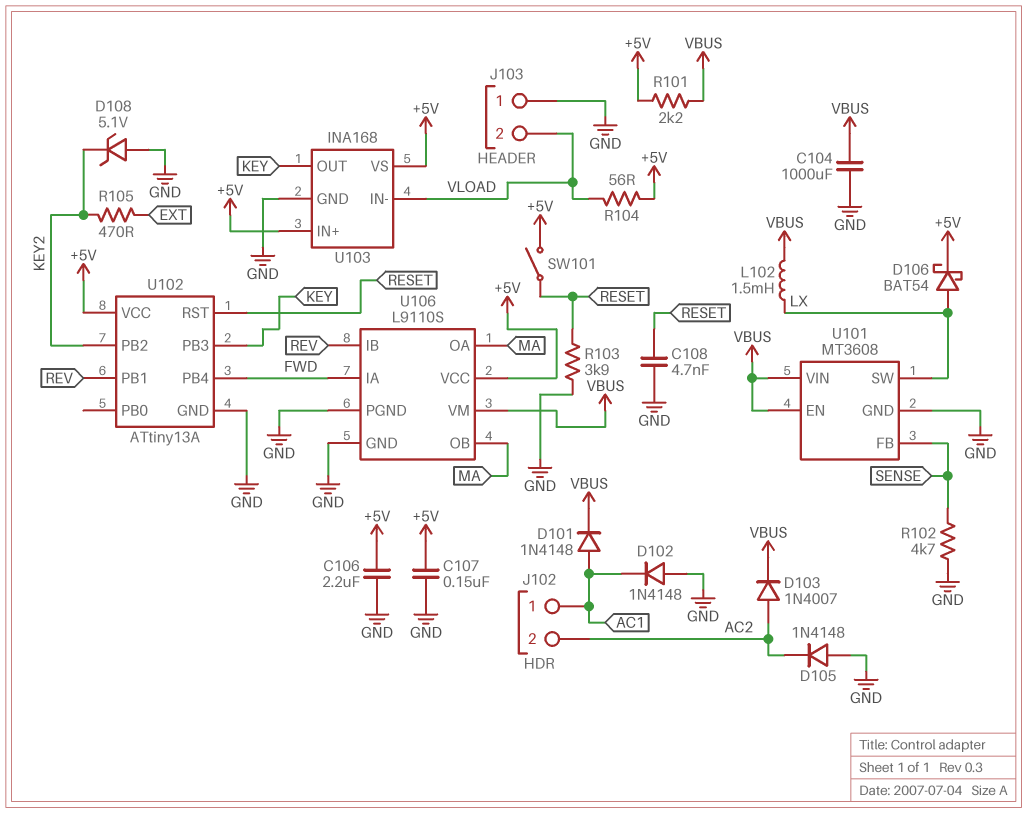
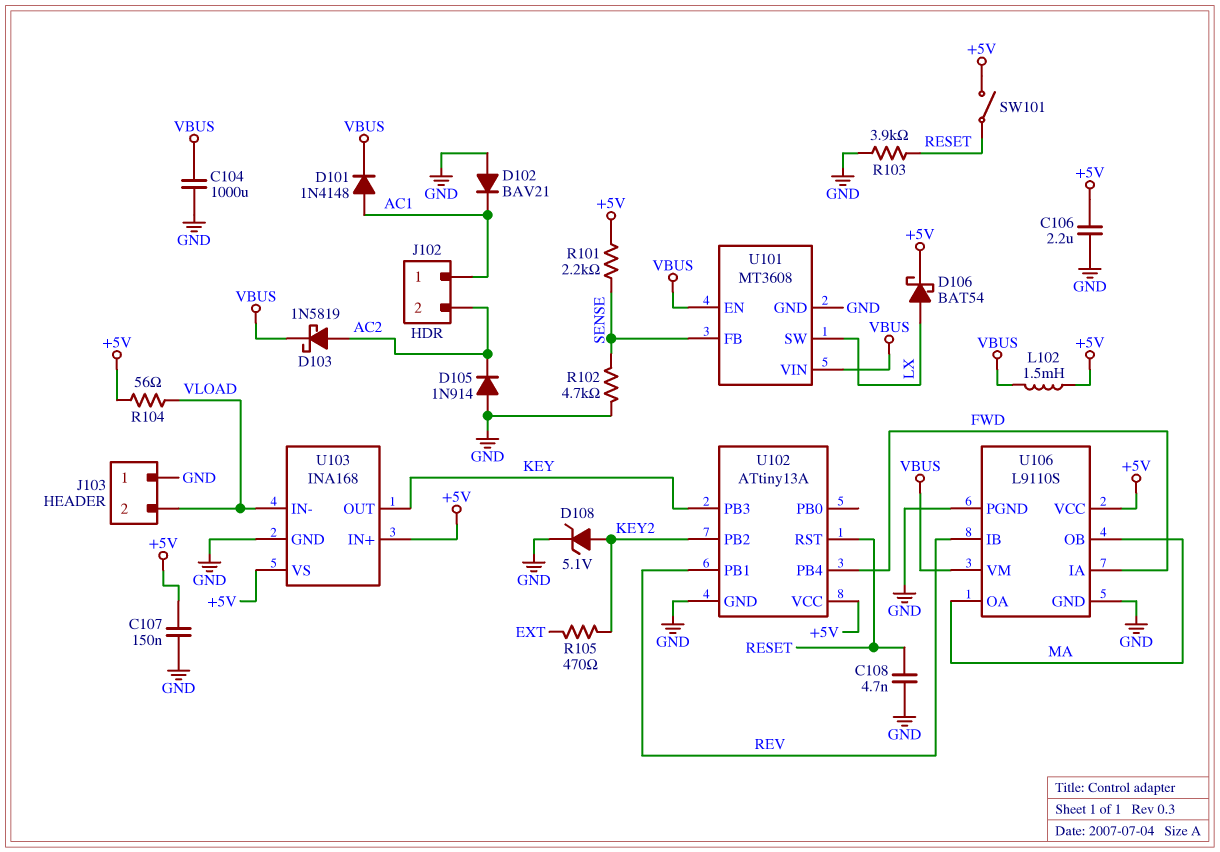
D102: diode 1N4148 (A GND, K AC1) -> diode BAV21 (A GND, K AC1)
D103: diode 1N4007 (A AC2, K VBUS) -> schottky 1N5819 (A AC2, K VBUS)
D105: diode 1N4148 (A GND, K AC2) -> diode 1N914 (A GND, K AC2)
D108: zener 5.1V (A GND, K KEY2) -> zener 5.1V (A KEY2, K GND)
L102: 1.5mH (LX, VBUS) -> 1.5mH (+5V, VBUS)
R101: 2.2k (+5V, VBUS) -> 2.2k (+5V, SENSE)

